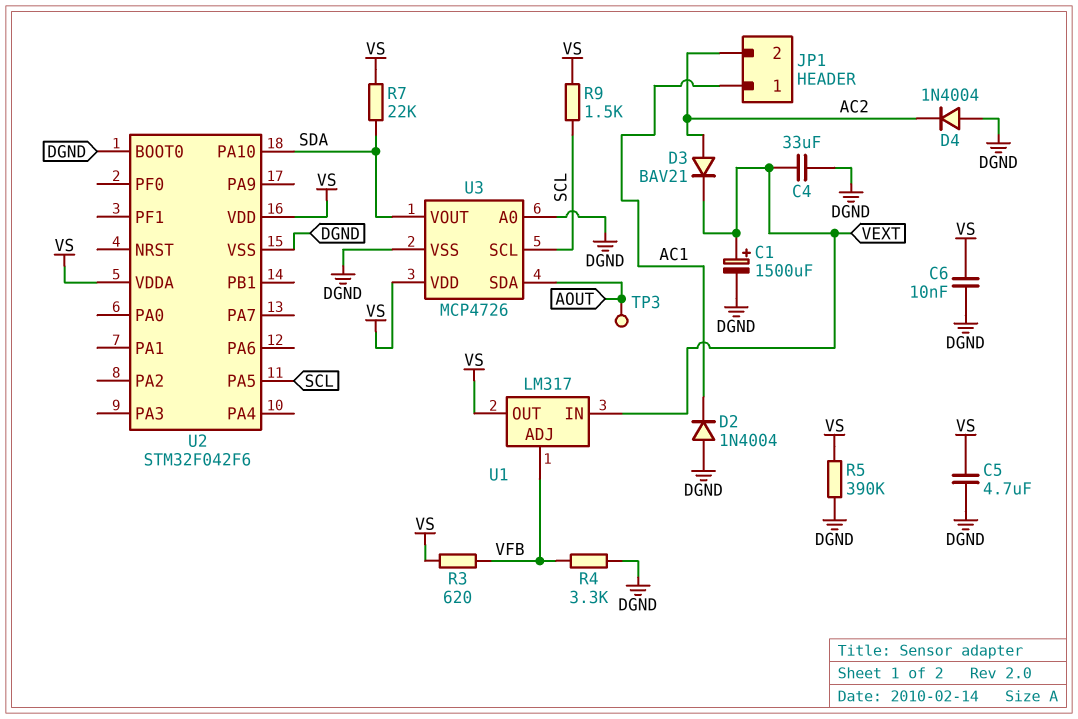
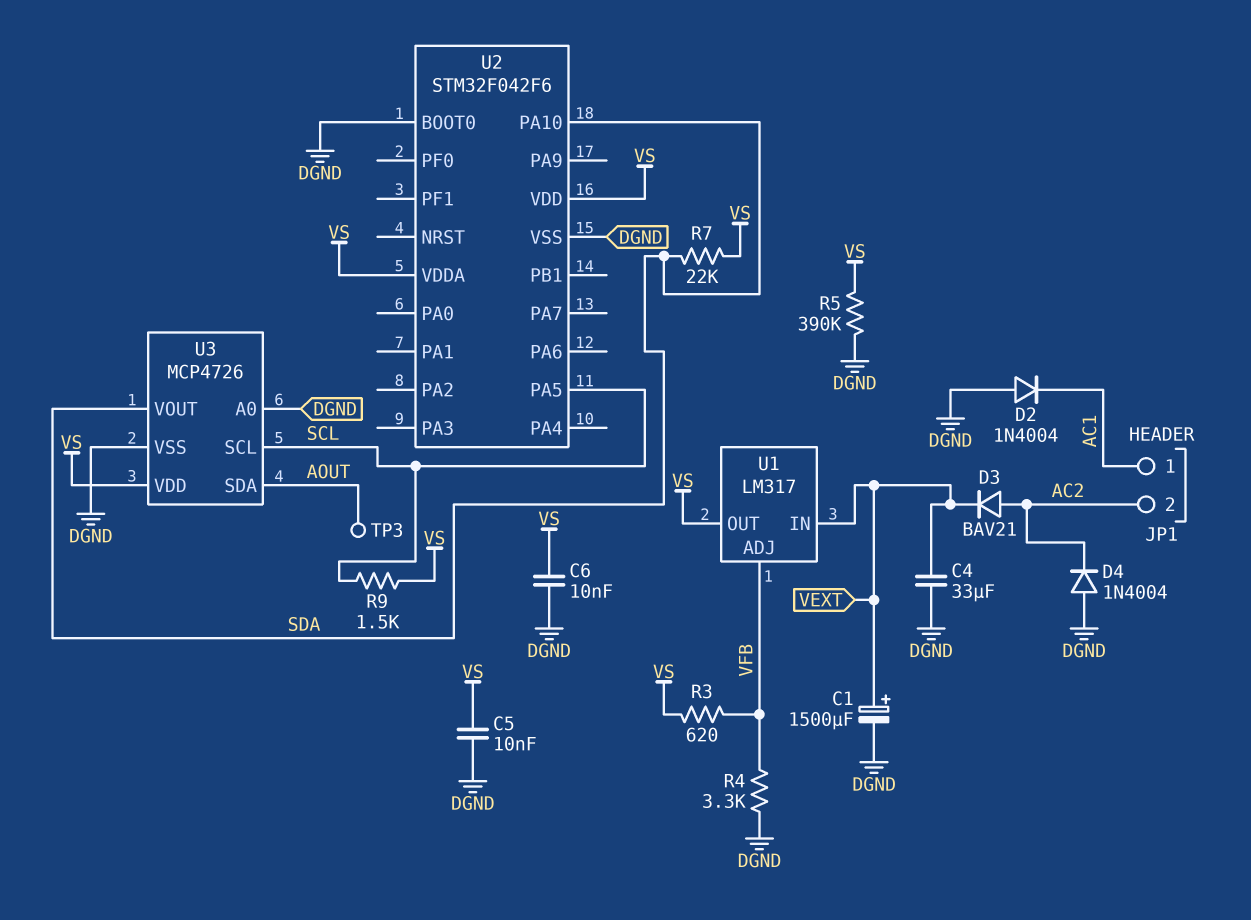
C5: 4.7uF (DGND, VS) -> 10nF (DGND, VS)

